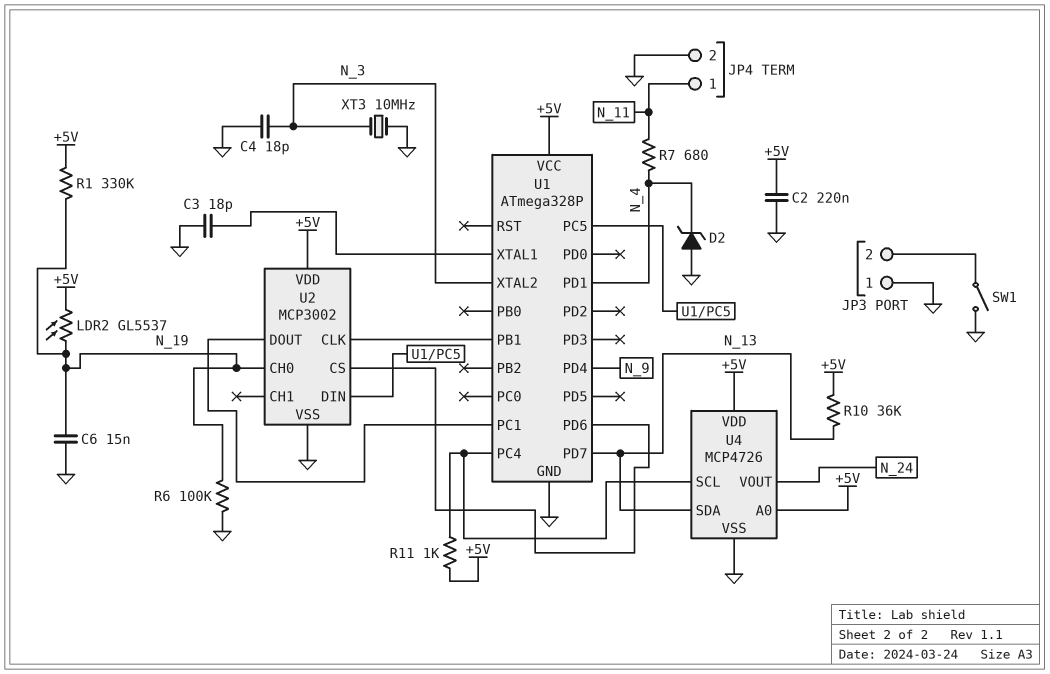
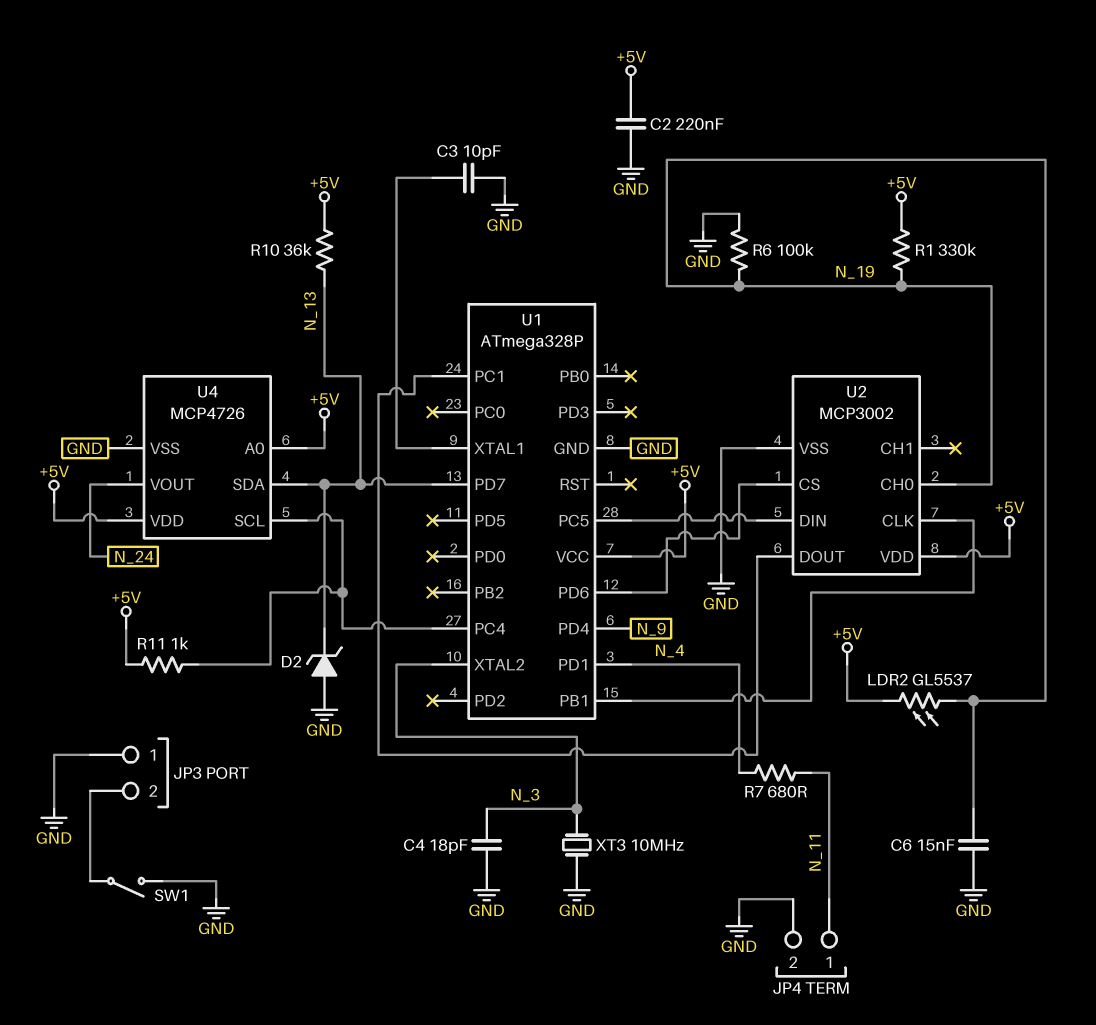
C3: 18pF (GND, U1/XTAL1) -> 10pF (GND, U1/XTAL1)
D2: zener (A GND, K N_4) -> zener (A GND, K N_13)

